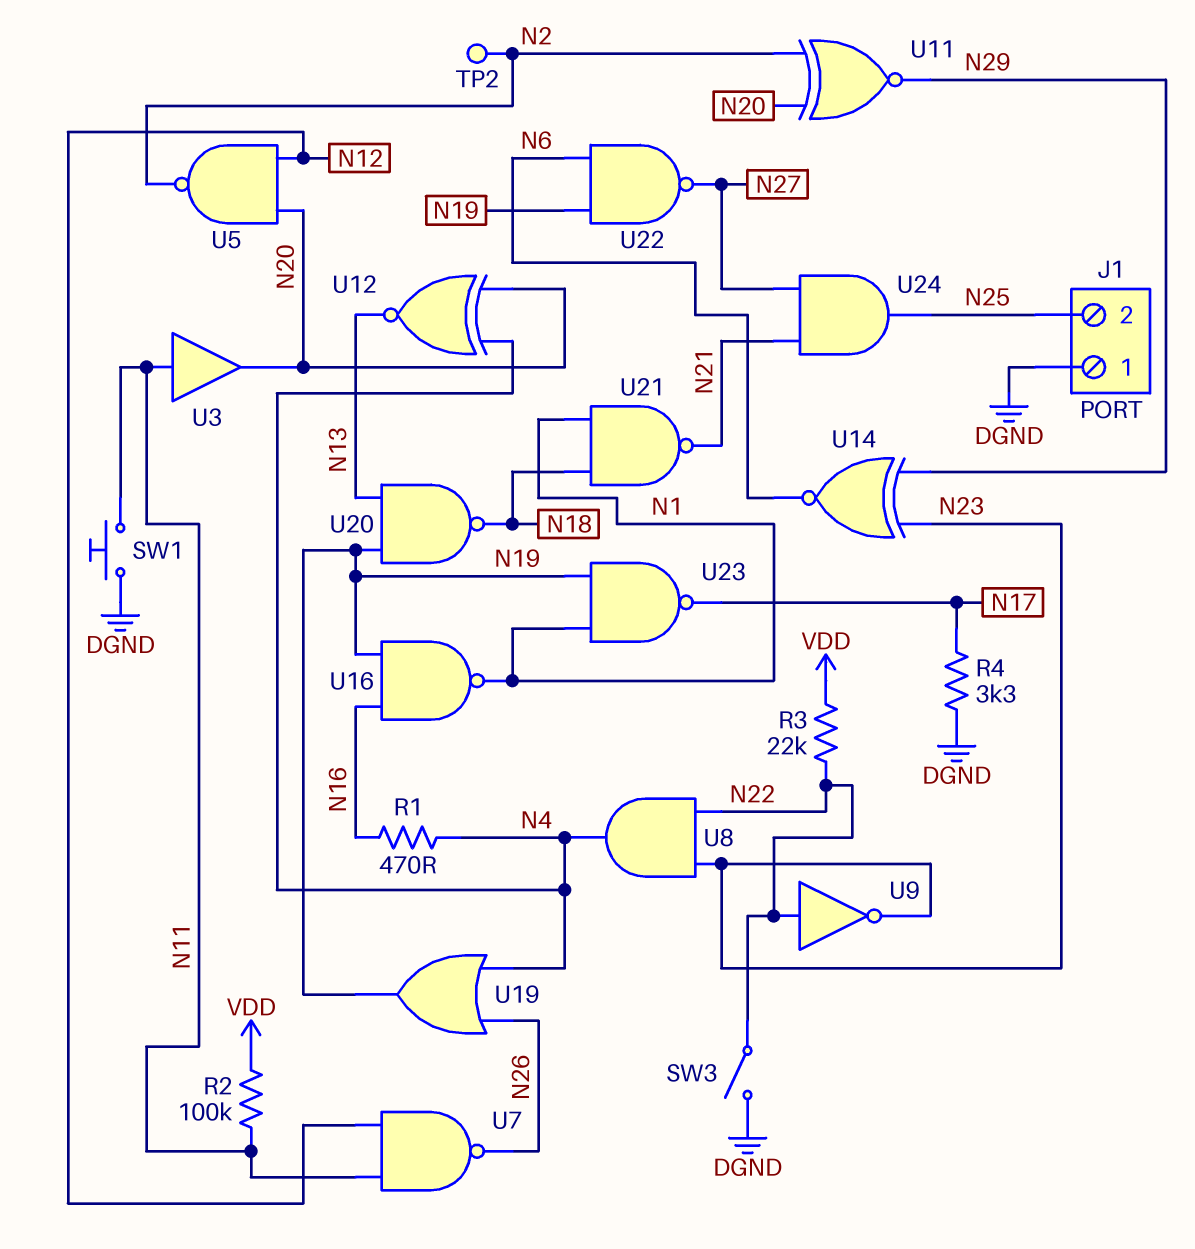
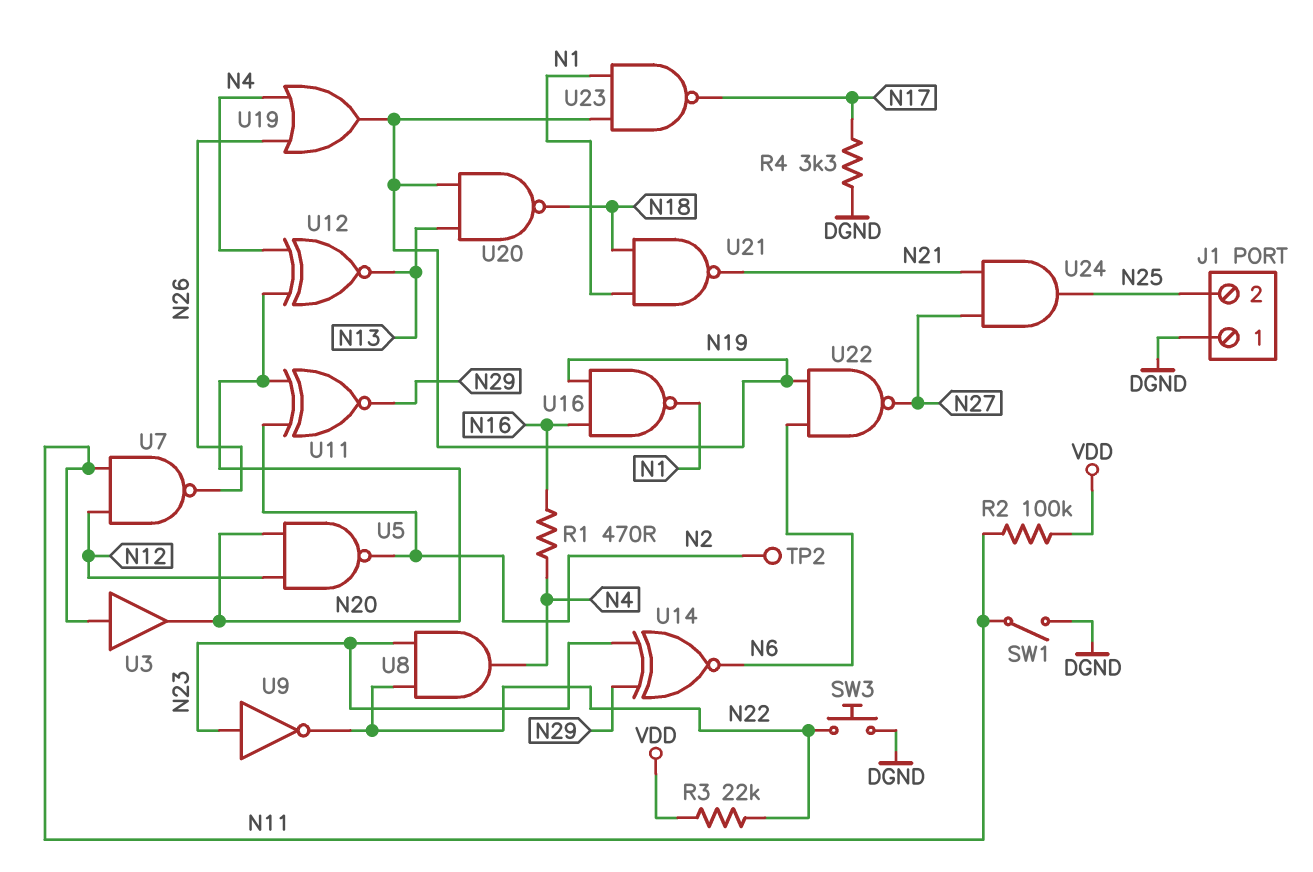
SW1: button (DGND, N11) -> switch (DGND, N11)
SW3: switch (DGND, N22) -> button (DGND, N22)
U9: NOT (in N22, out N23) -> NOT (in N23, out N22)

